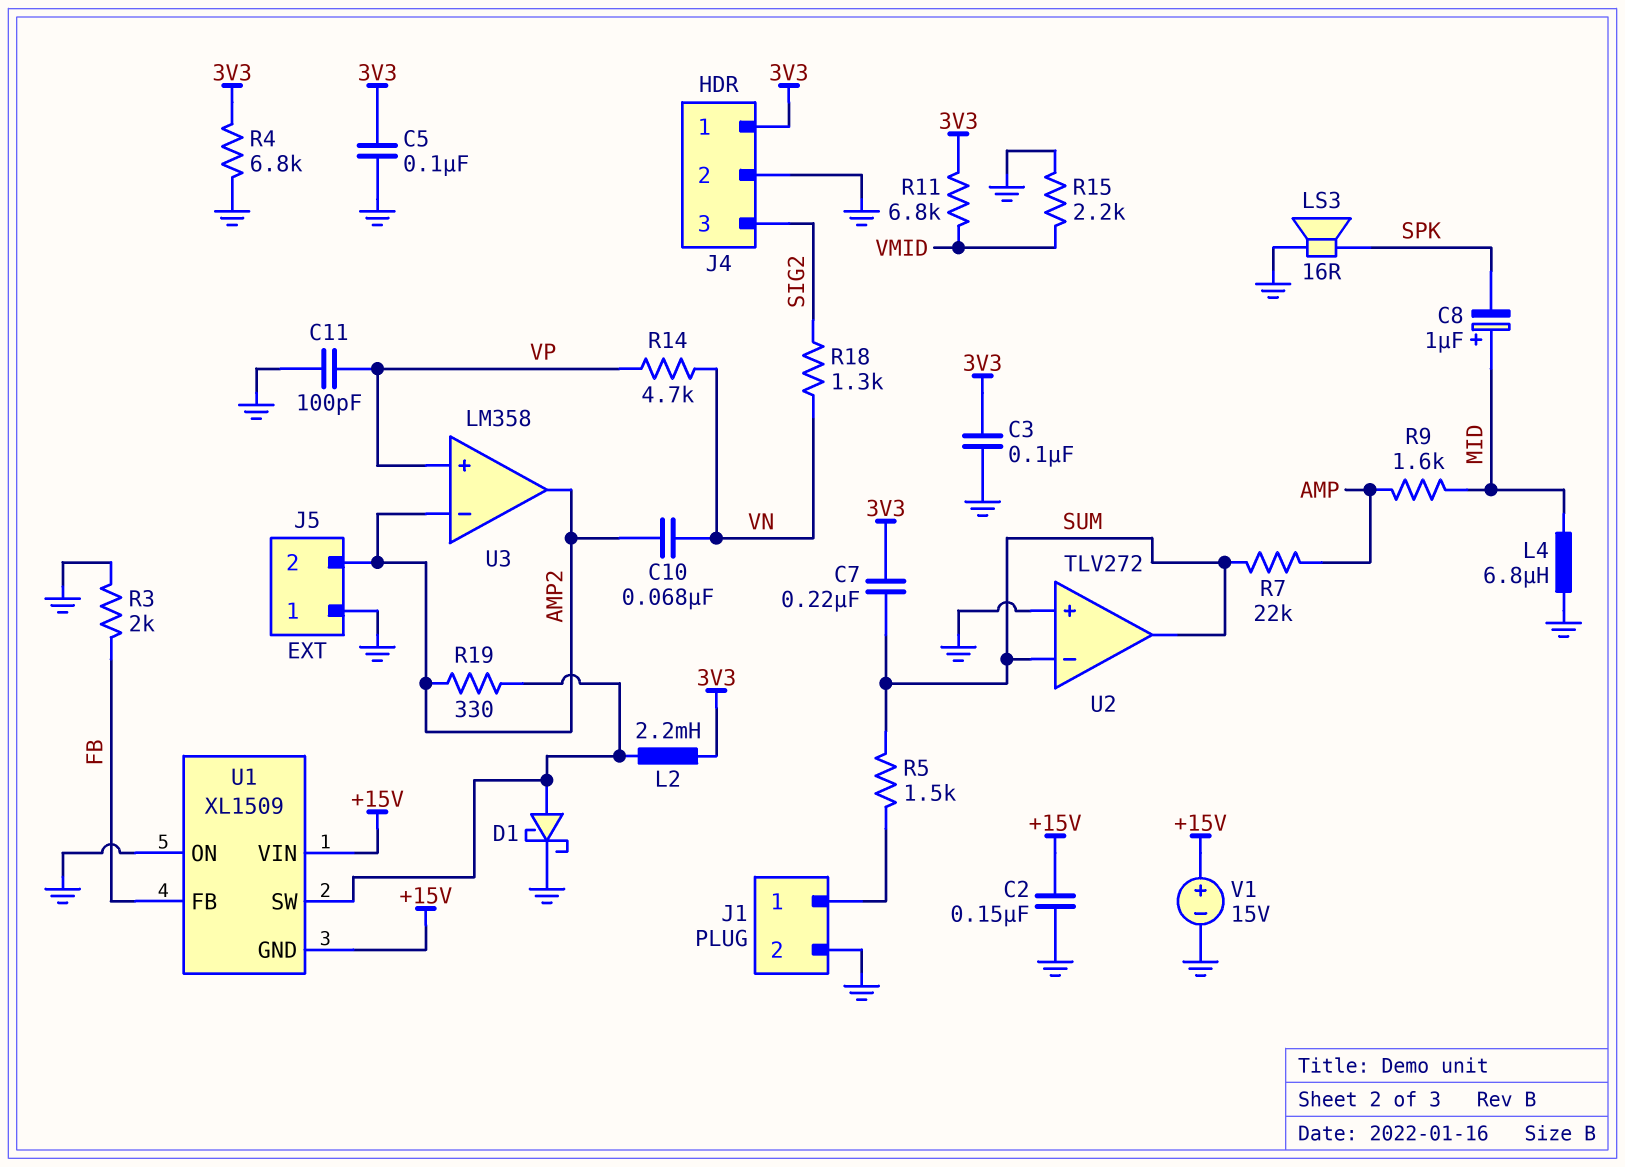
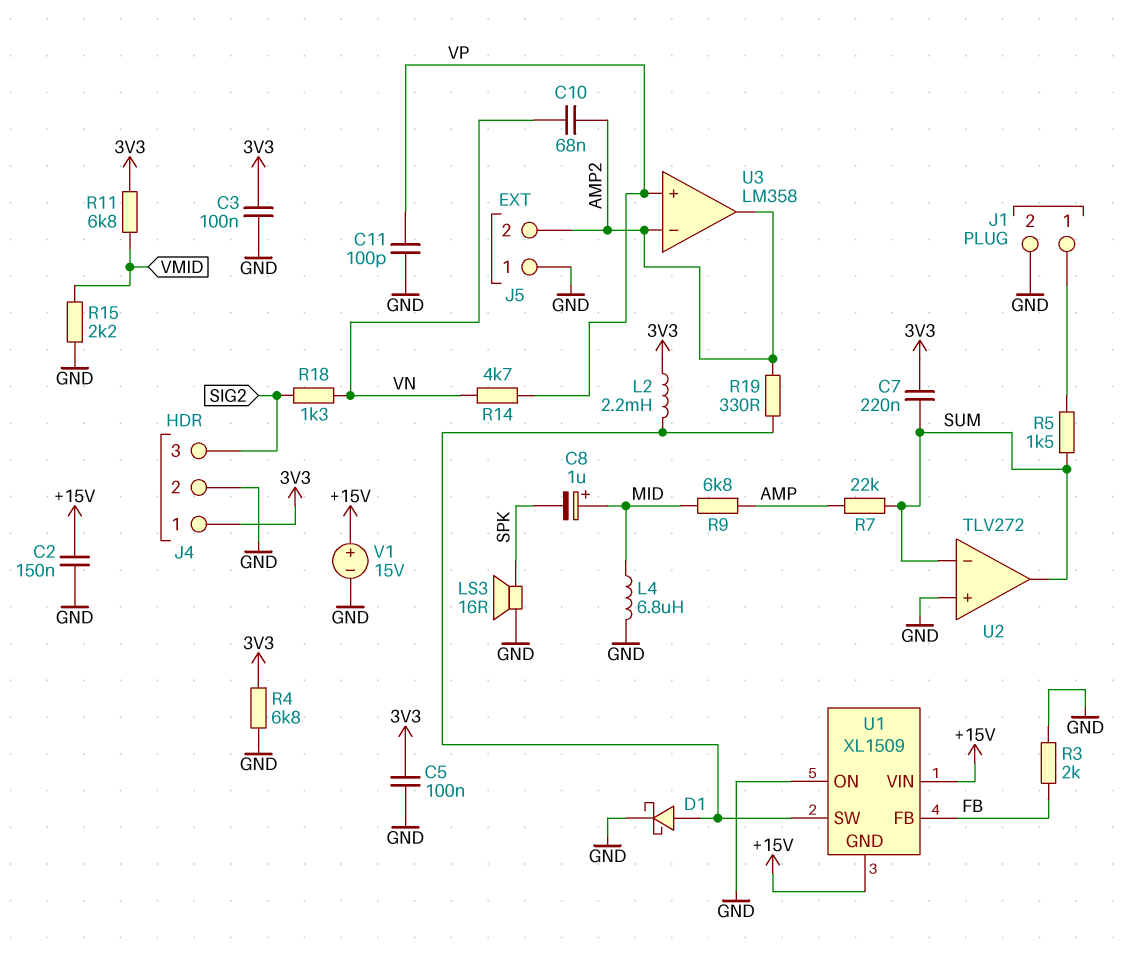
R9: 1.6k (AMP, MID) -> 6.8k (AMP, MID)

